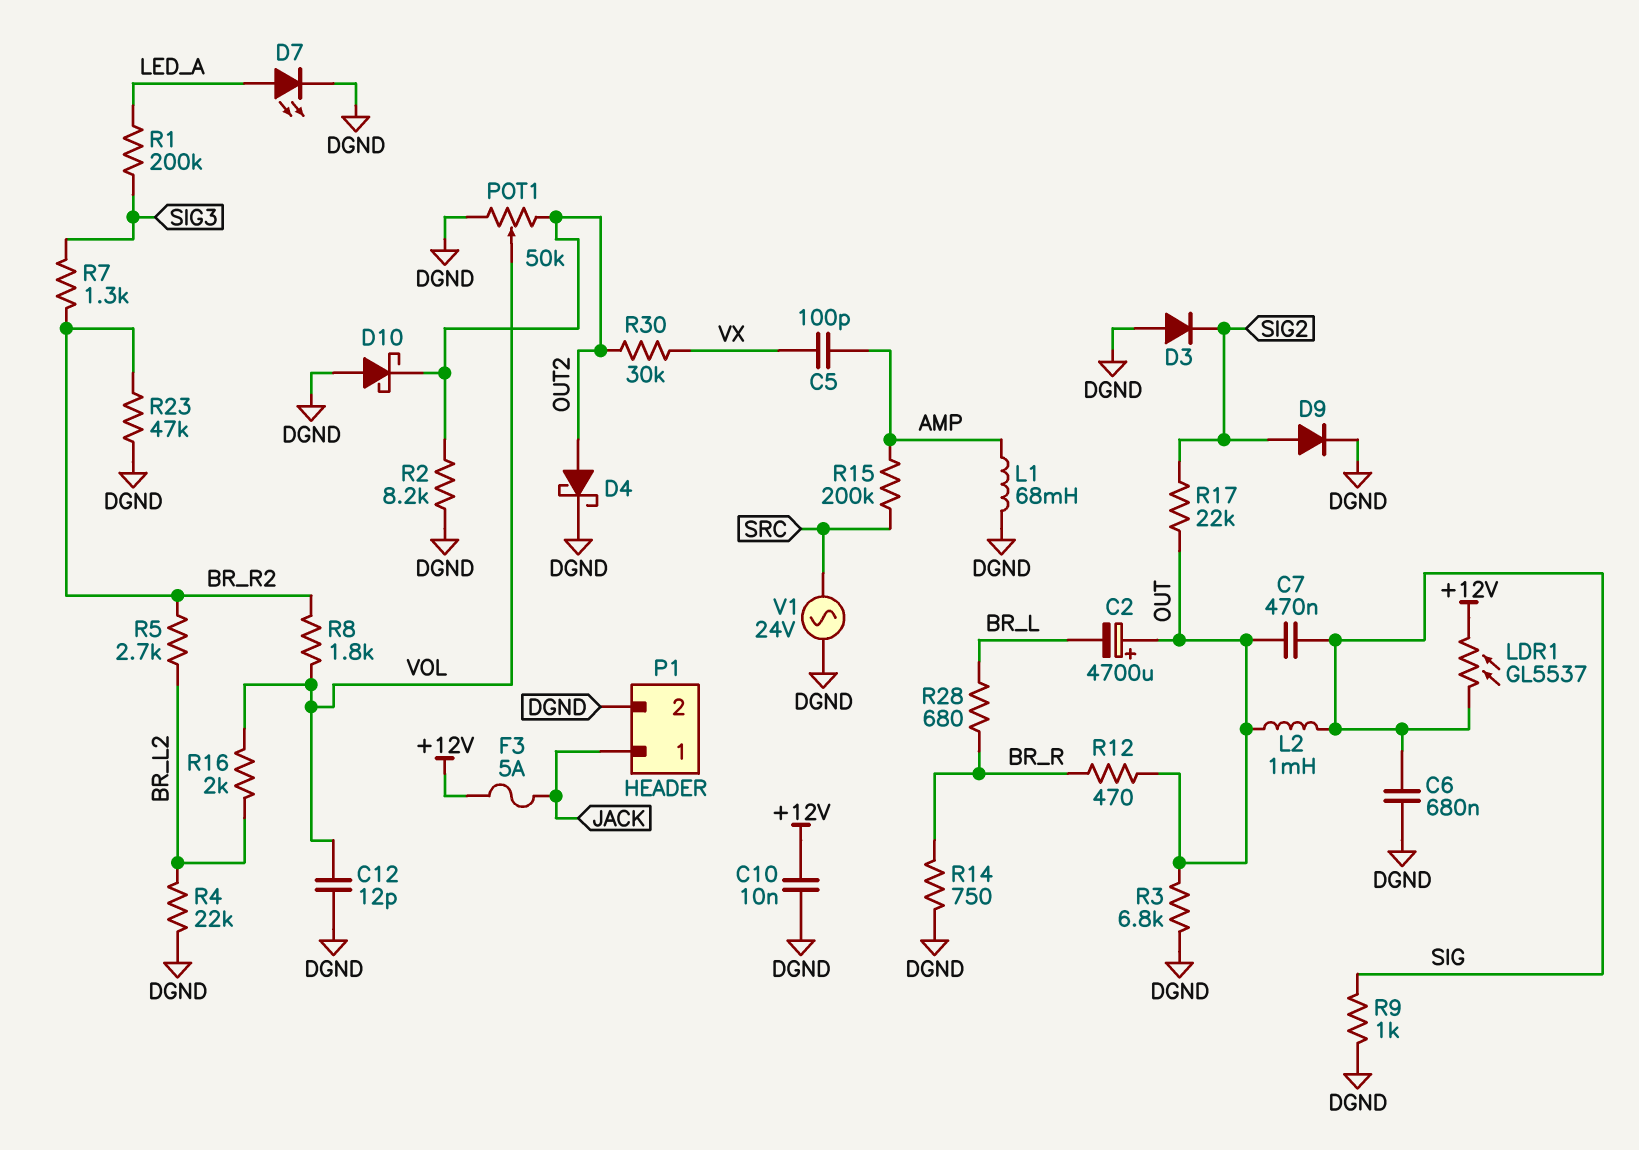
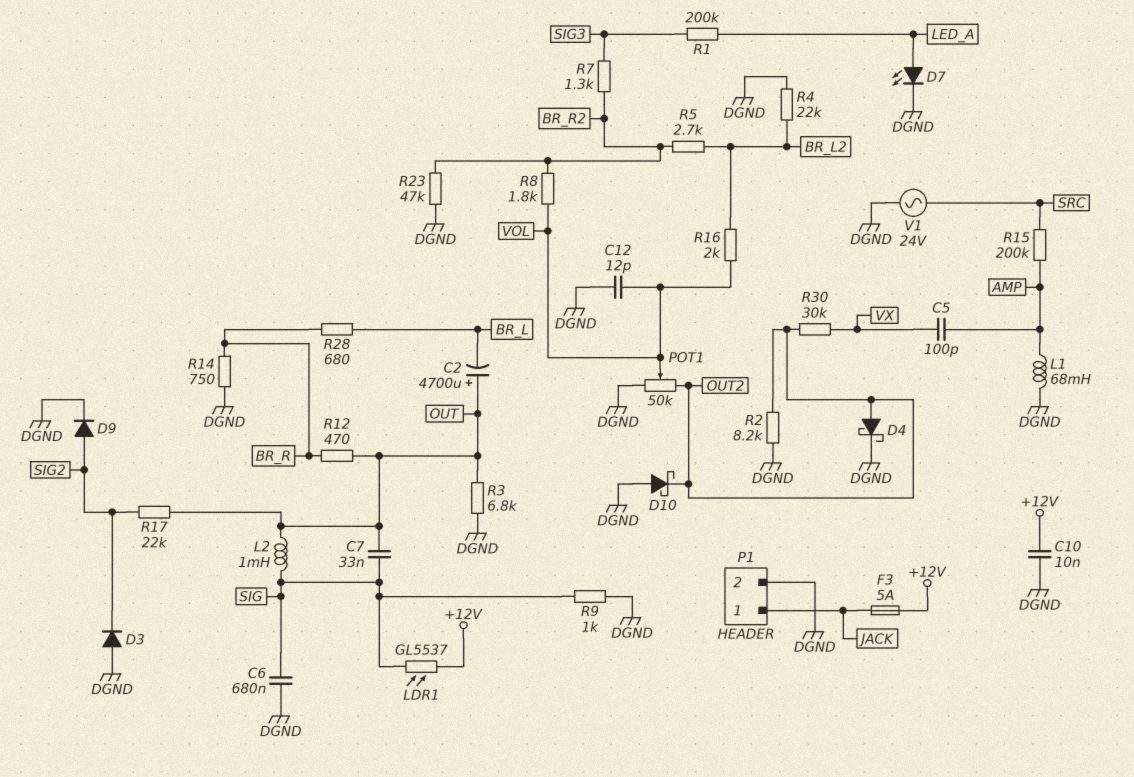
C7: 470nF (OUT, SIG) -> 33nF (OUT, SIG)

